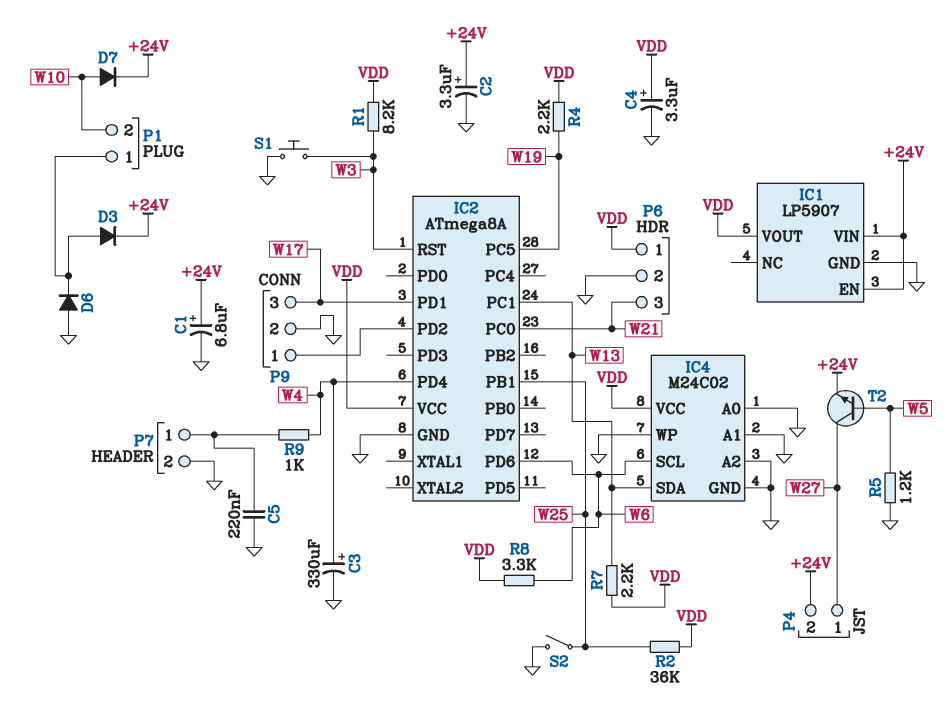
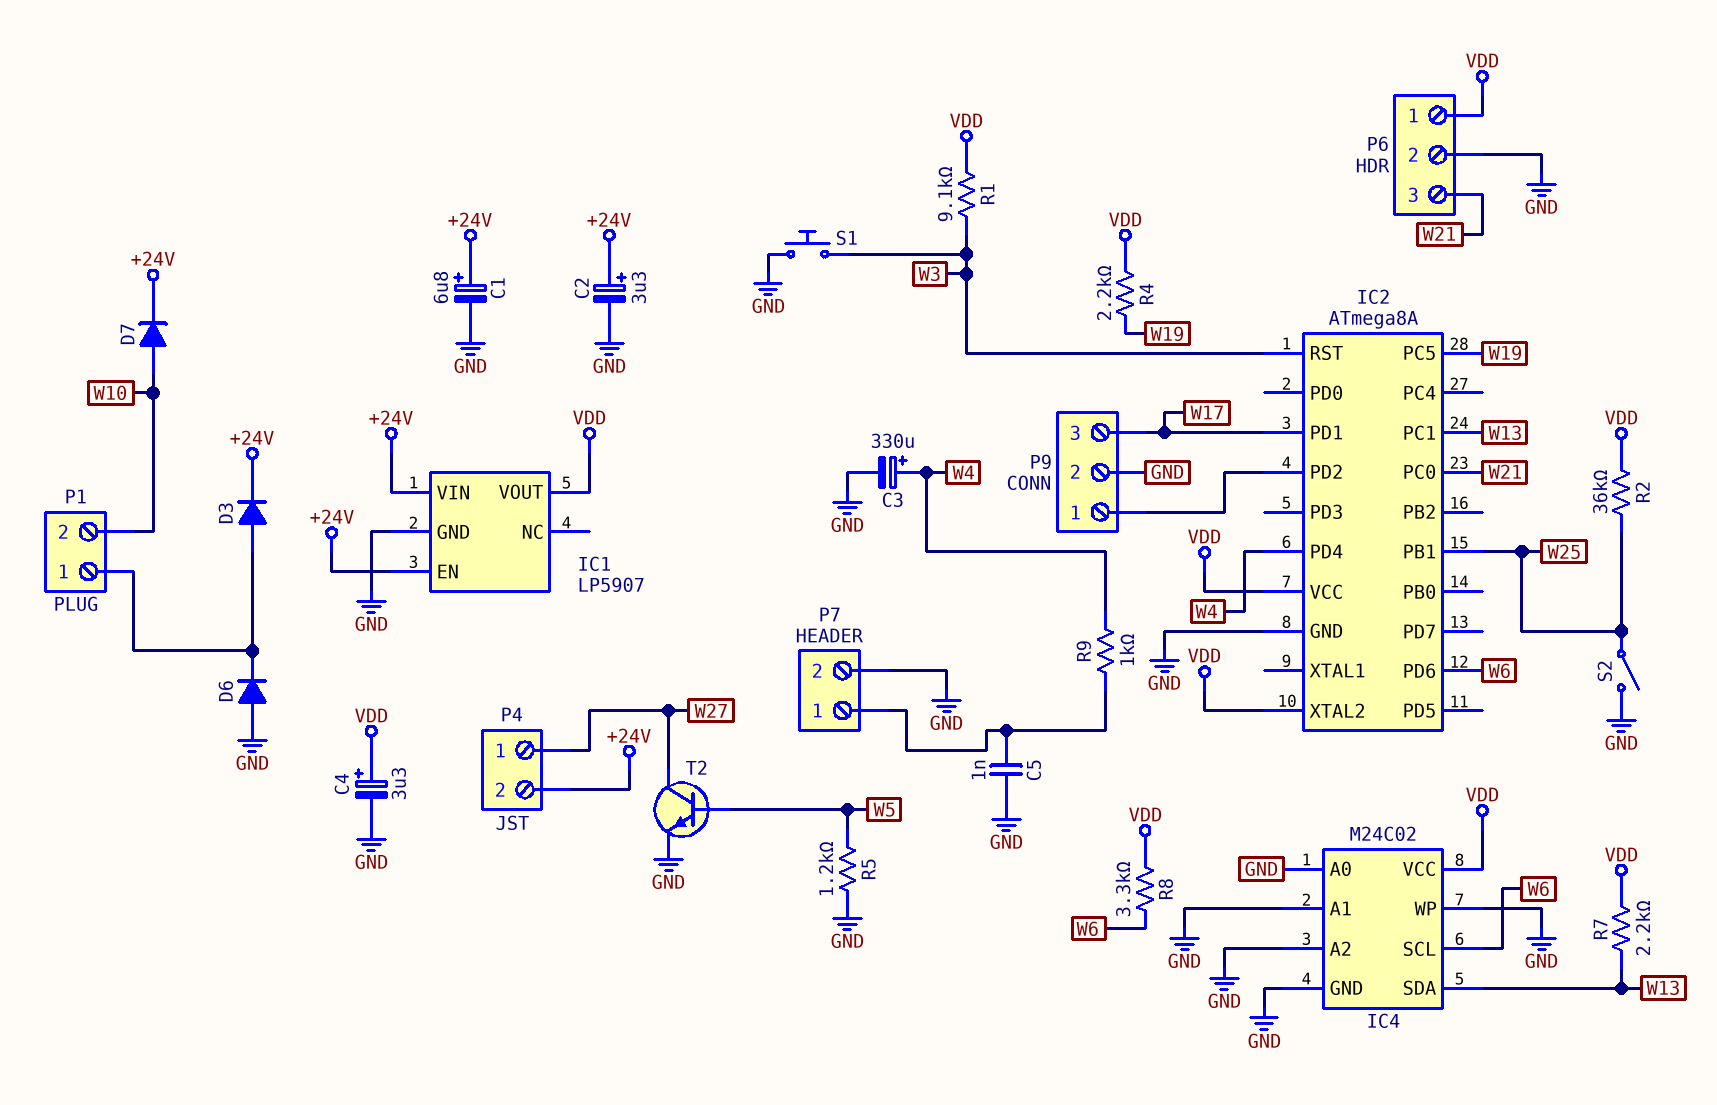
C5: 220nF (GND, P7/1) -> 1nF (GND, P7/1)
IC2 pin XTAL2: none -> VDD
R1: 8.2k (VDD, W3) -> 9.1k (VDD, W3)
T2: NPN (B W5, C W27, E +24V) -> NPN (B W5, C W27, E GND)

